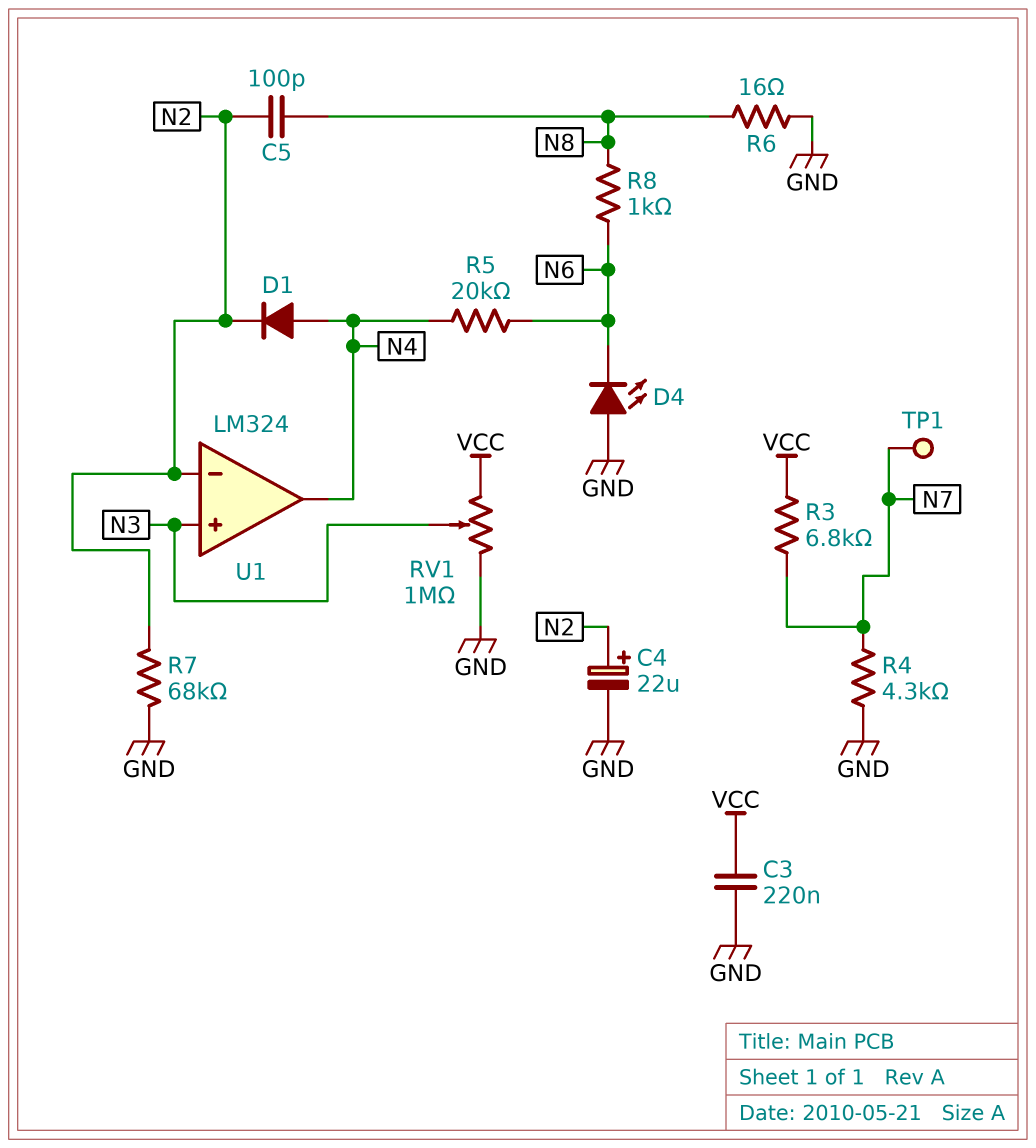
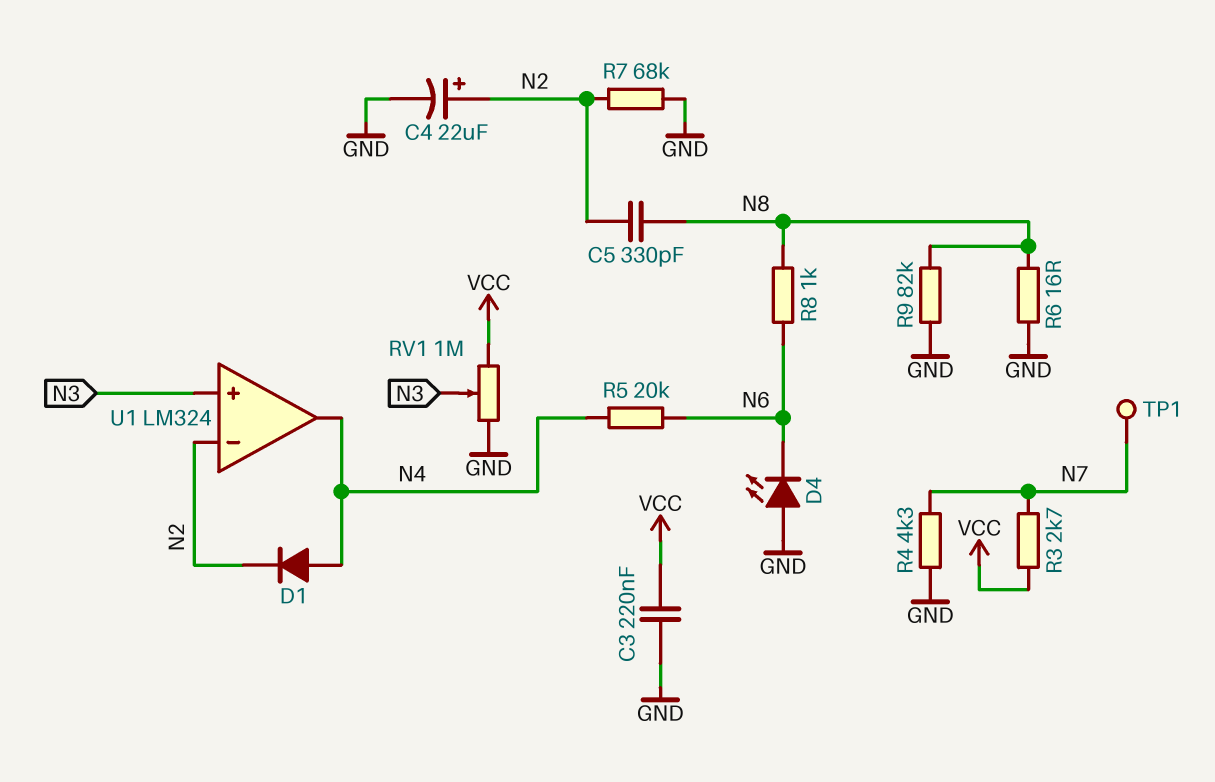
C5: 100pF (N2, N8) -> 330pF (N2, N8)
R3: 6.8k (N7, VCC) -> 2.7k (N7, VCC)
R9: none -> 82k (GND, N8)

